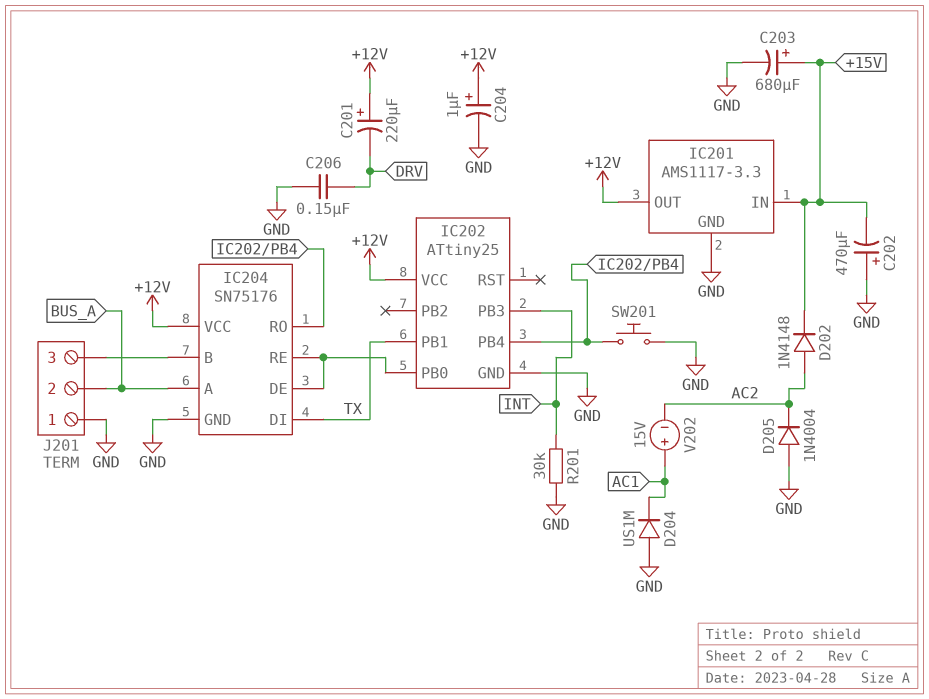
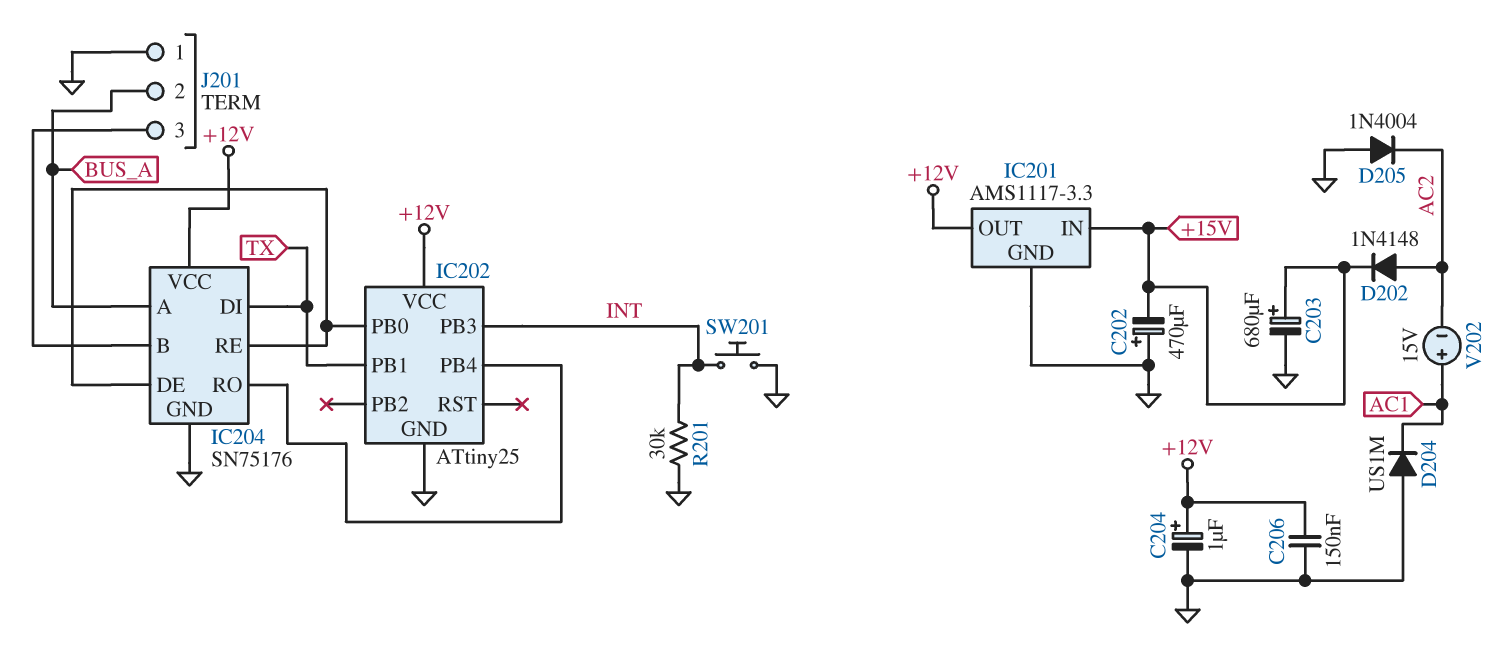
C201: 220uF (plus +12V, minus DRV) -> none
C206: 150nF (DRV, GND) -> 150nF (+12V, GND)
SW201: button (GND, IC202/PB4) -> button (GND, INT)

